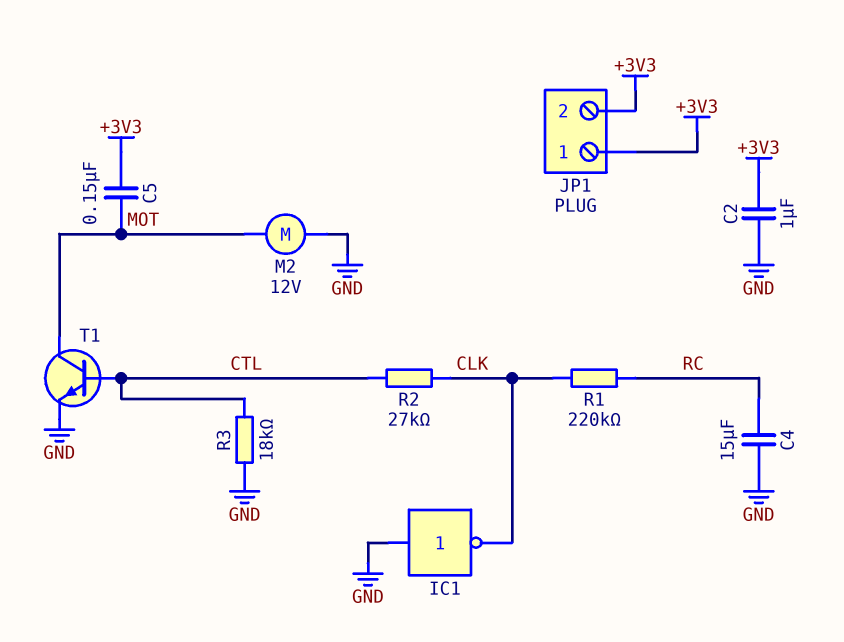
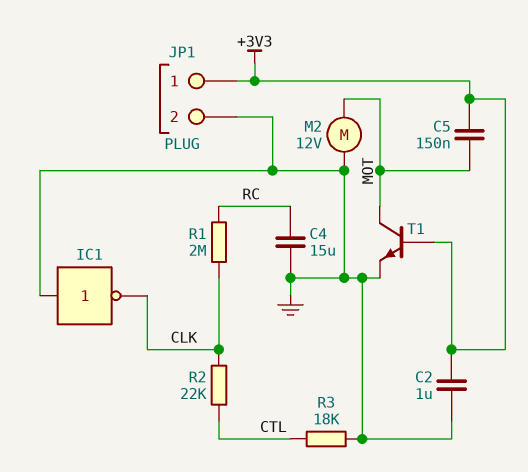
JP1 pin 2: +3V3 -> GND
R1: 220k (CLK, RC) -> 2M (CLK, RC)
R2: 27k (CLK, CTL) -> 22k (CLK, CTL)
T1: NPN (B CTL, C MOT, E GND) -> NPN (B +3V3, C MOT, E GND)

